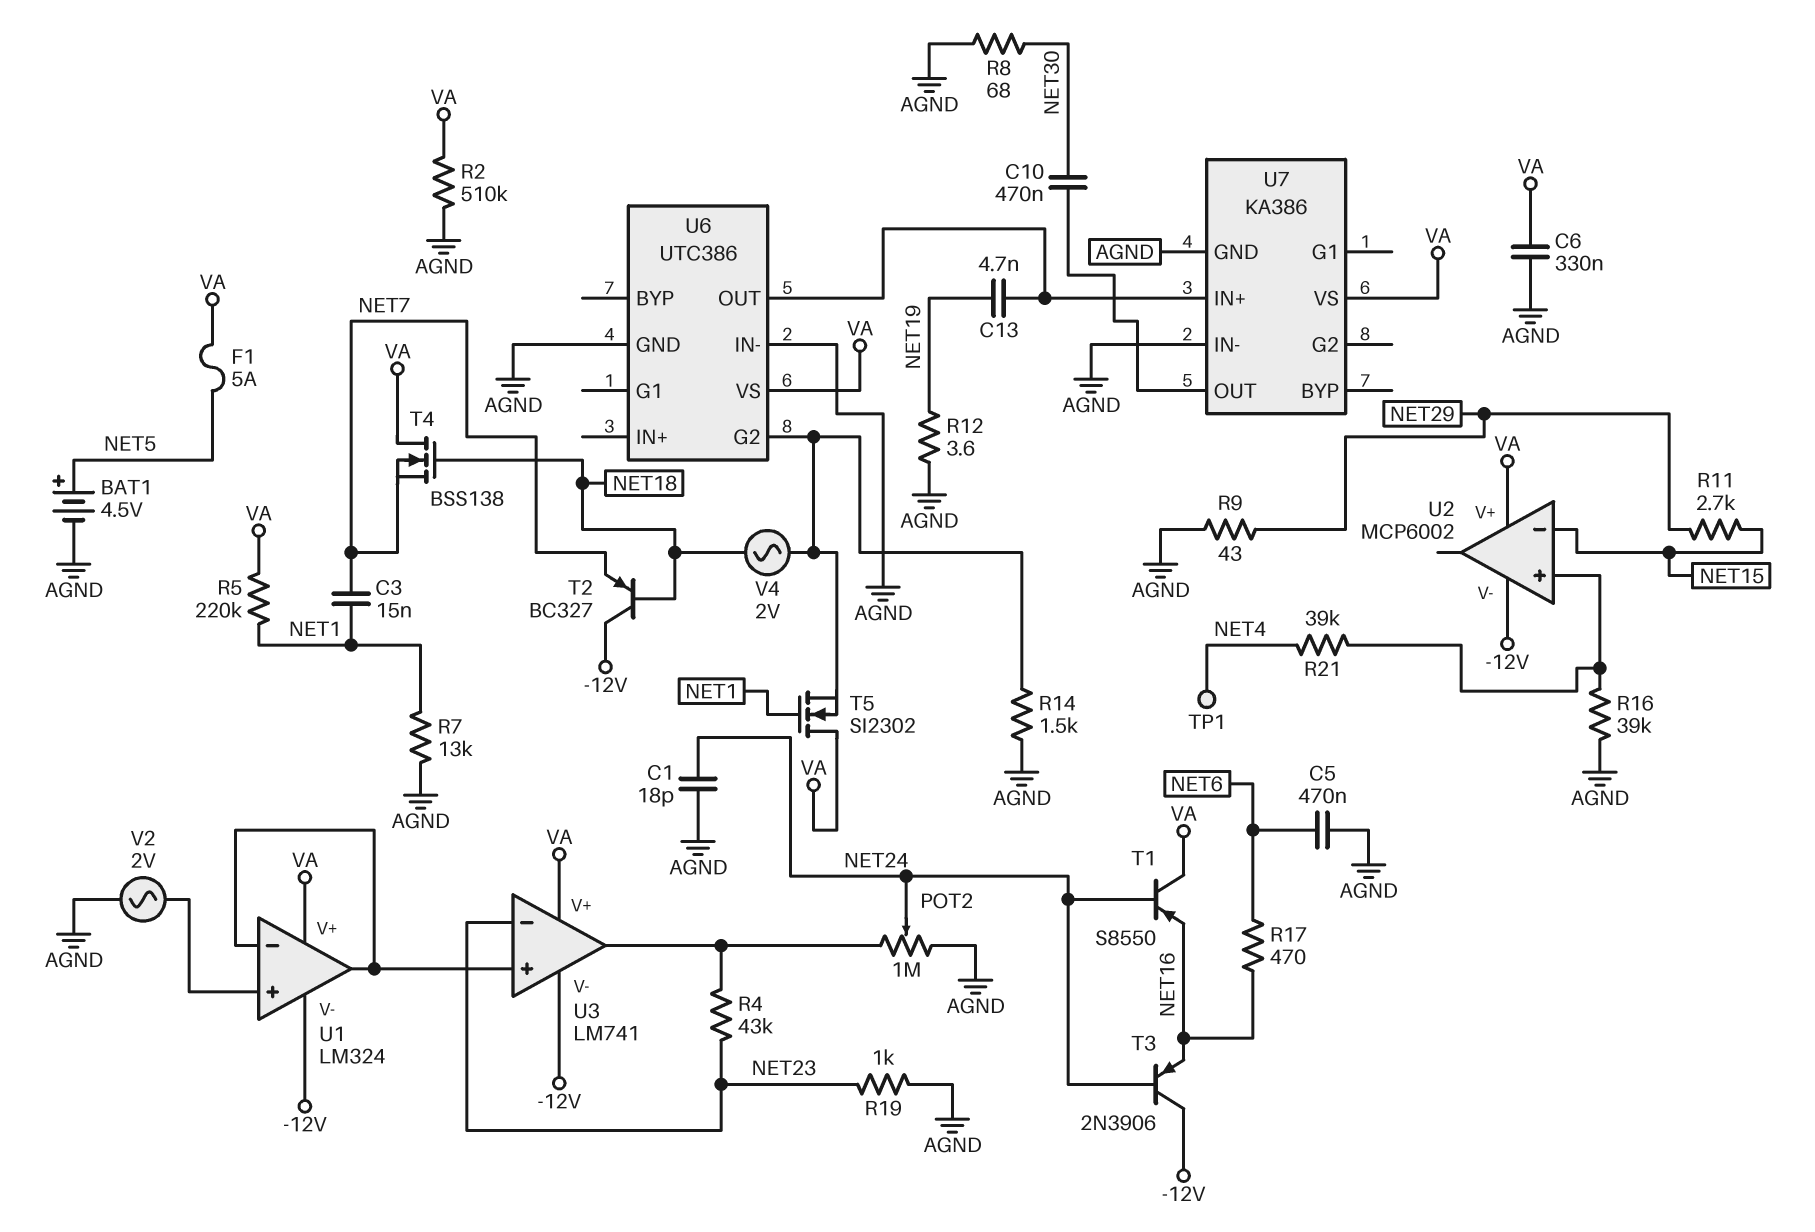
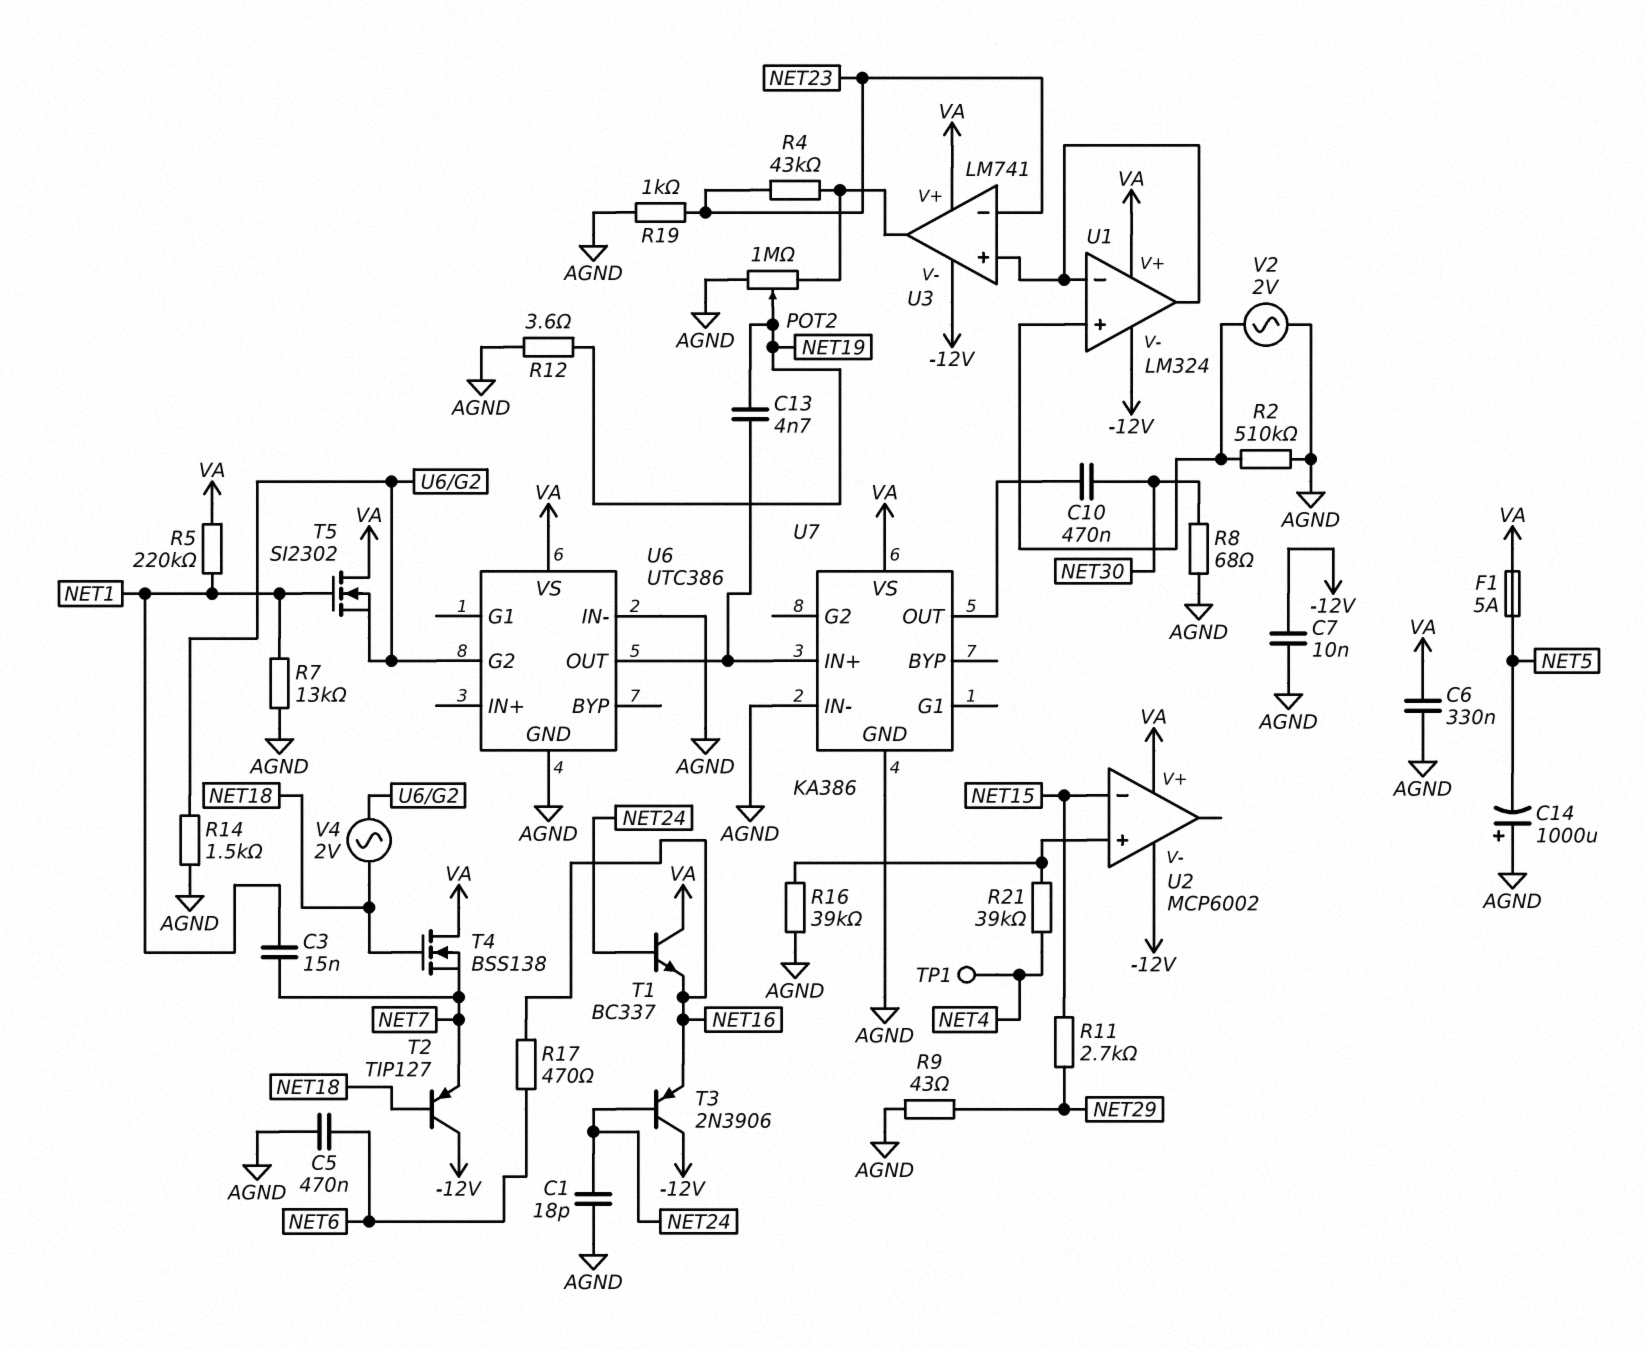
BAT1: 4.5V (plus NET5, minus AGND) -> none
C7: none -> 10nF (-12V, AGND)
C14: none -> 1000uF (plus AGND, minus NET5)
POT2: 1M (AGND, U3/out, wiper NET24) -> 1M (AGND, U3/out, wiper NET19)
R2: 510k (AGND, VA) -> 510k (AGND, U1/in+)
T1: PNP S8550 (B NET24, C VA, E NET16) -> NPN BC337 (B NET24, C VA, E NET16)
T2: PNP BC327 (B NET18, C -12V, E NET7) -> PNP TIP127 (B NET18, C -12V, E NET7)

